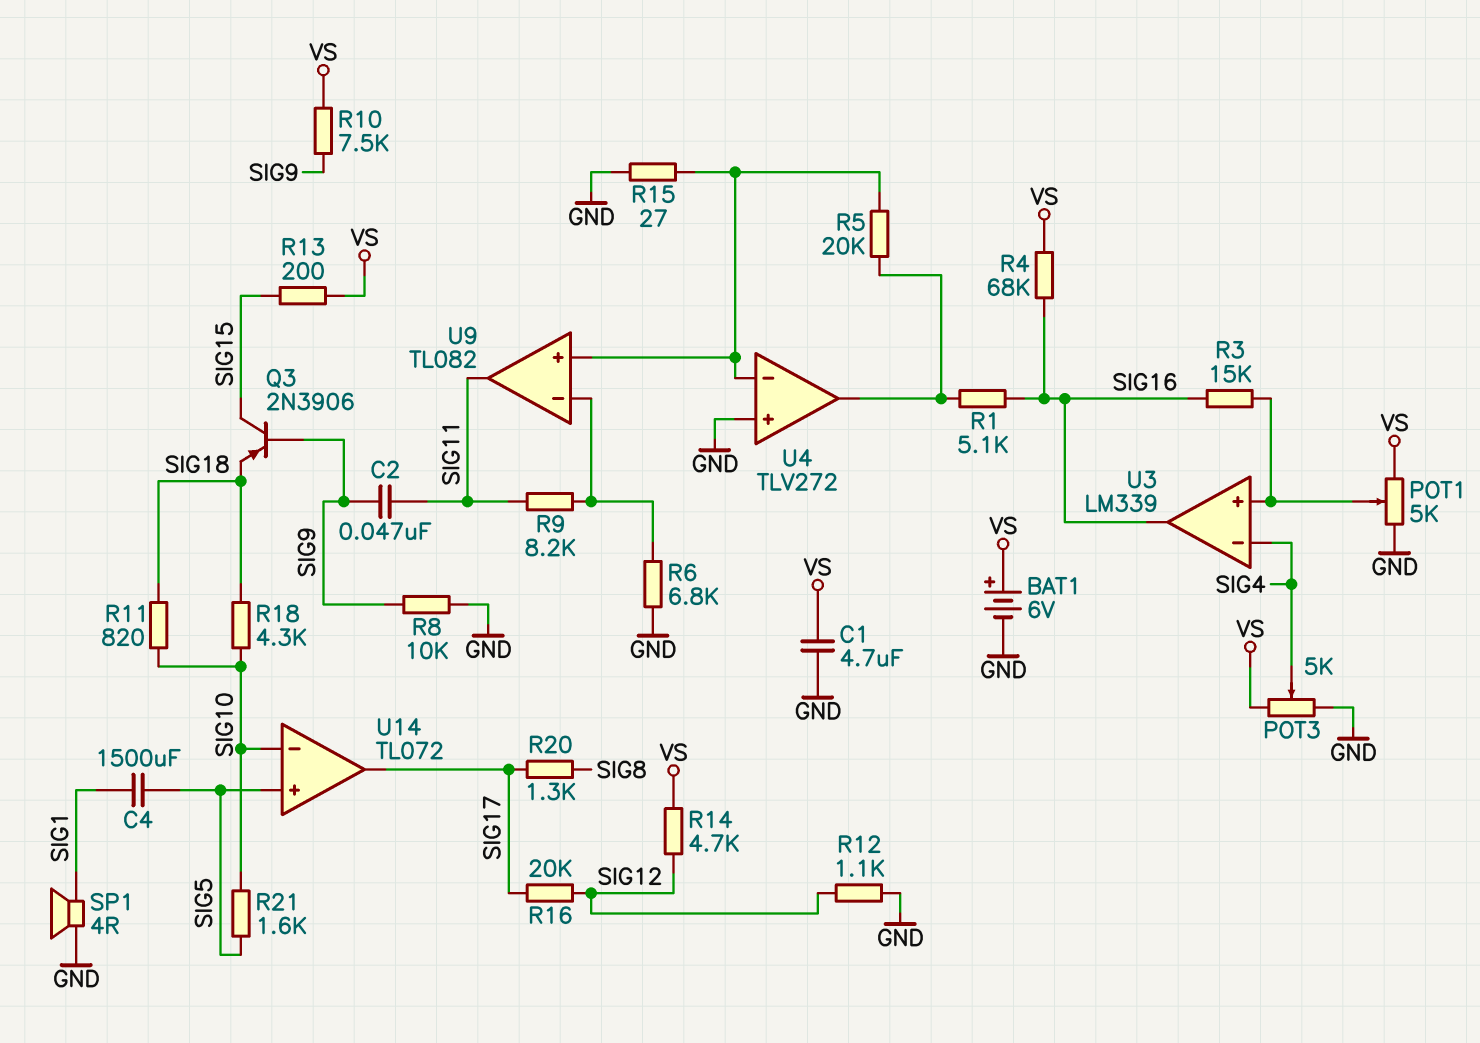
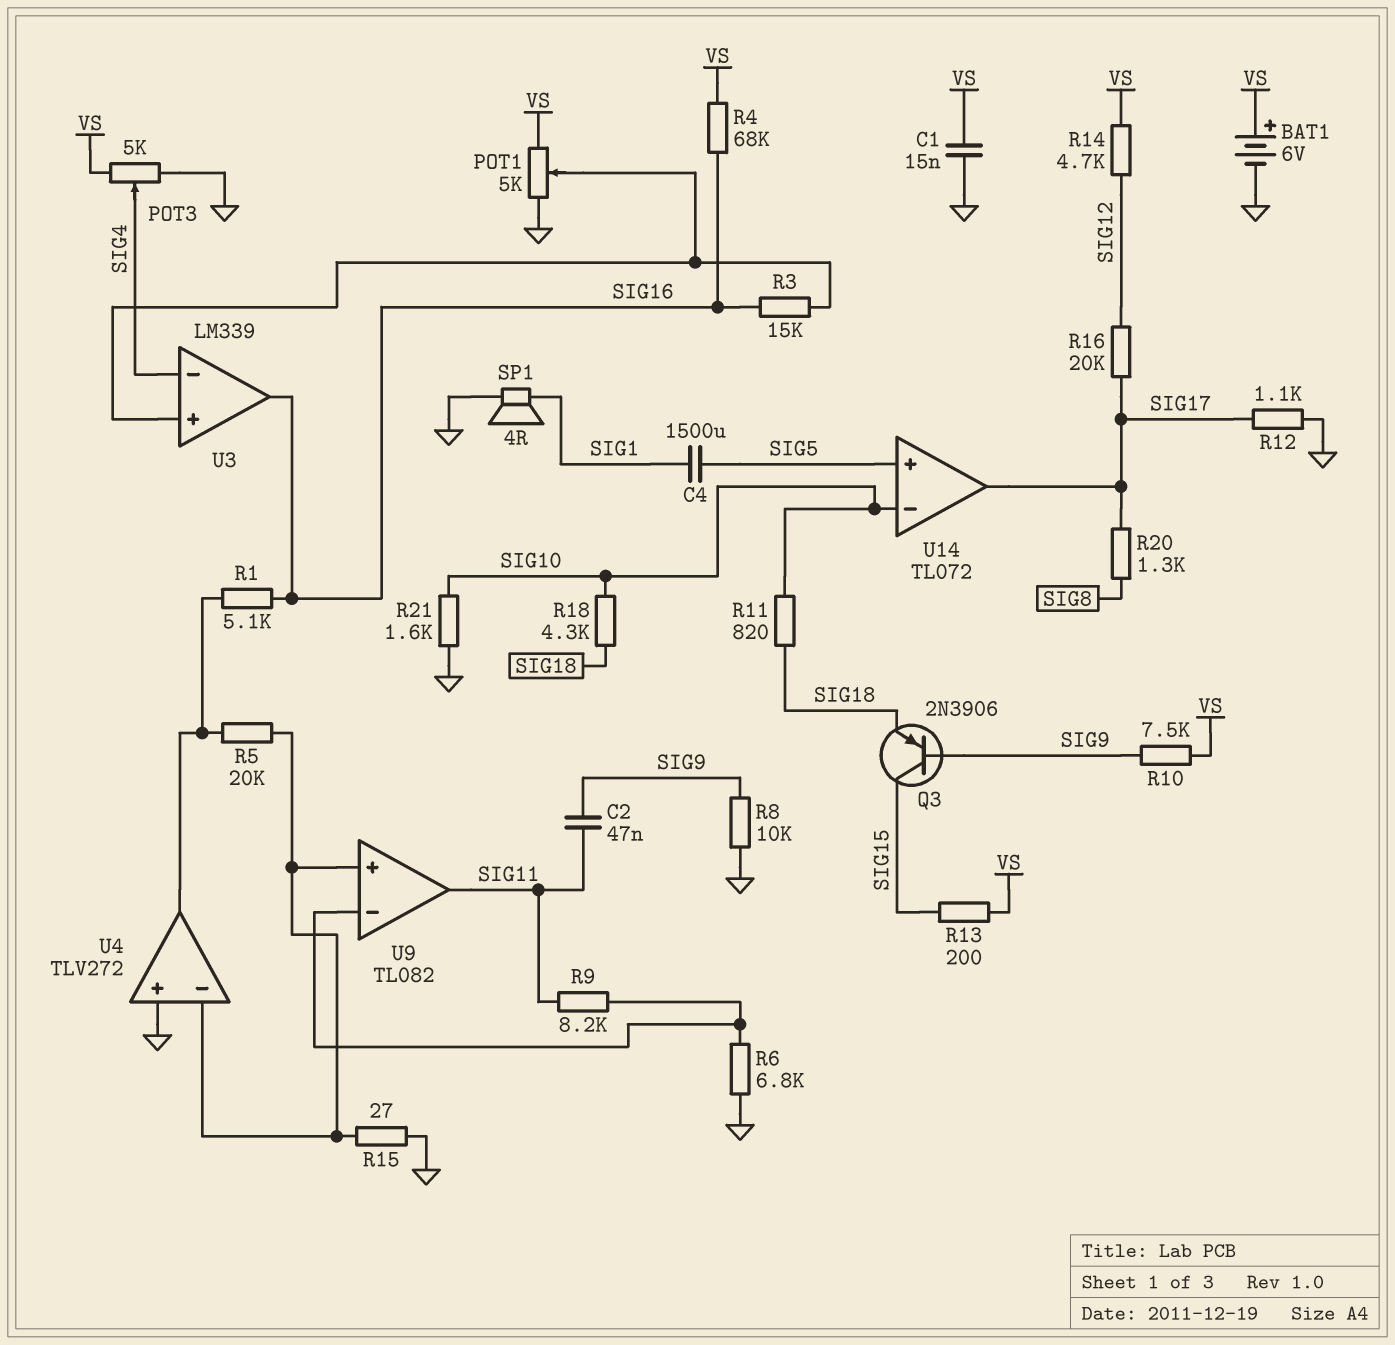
C1: 4.7uF (GND, VS) -> 15nF (GND, VS)
R12: 1.1k (GND, SIG12) -> 1.1k (GND, SIG17)
R21: 1.6k (SIG5, SIG10) -> 1.6k (GND, SIG10)

